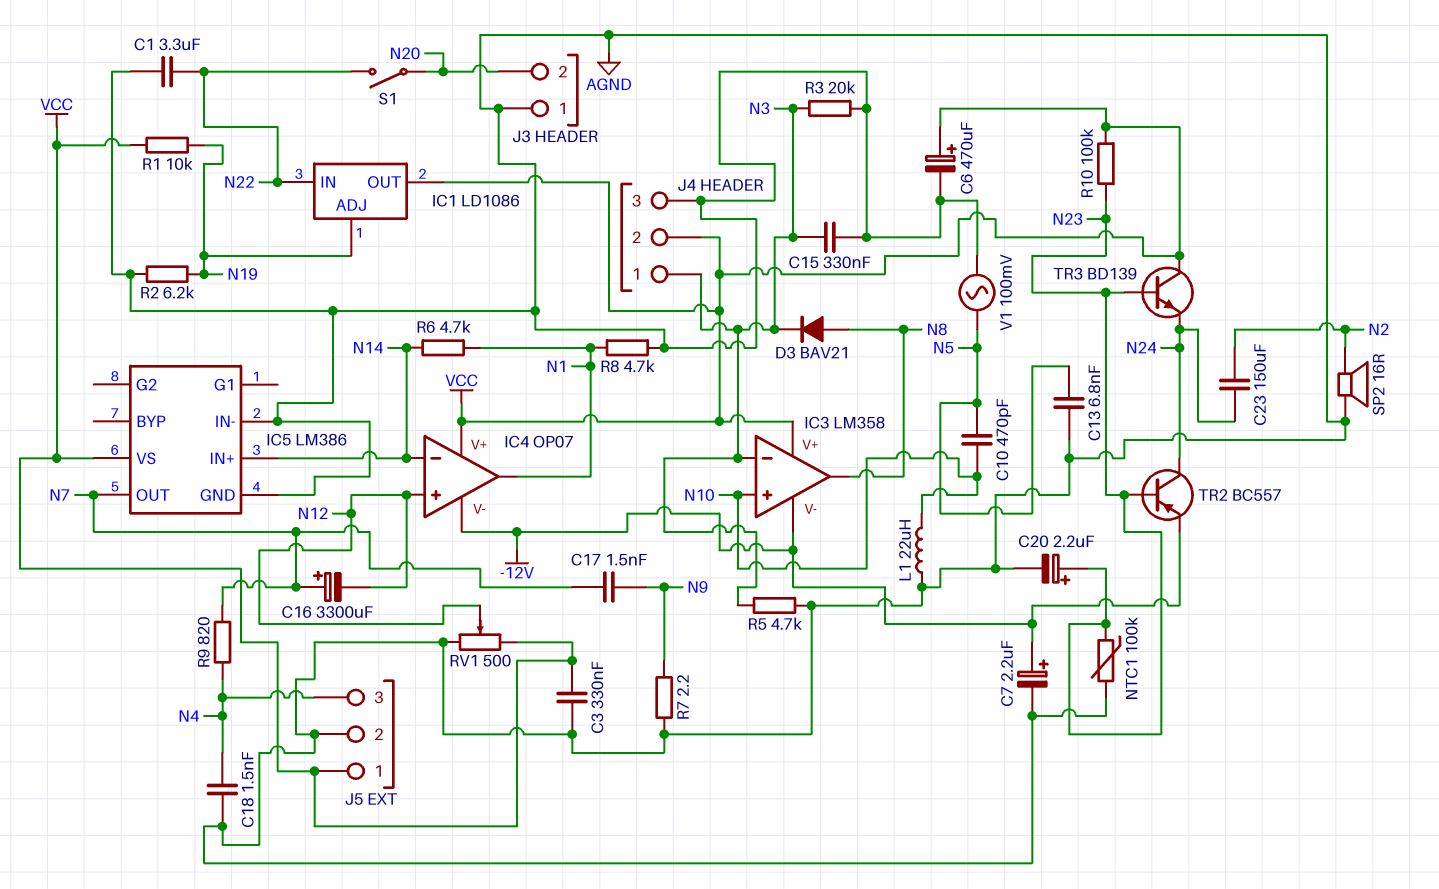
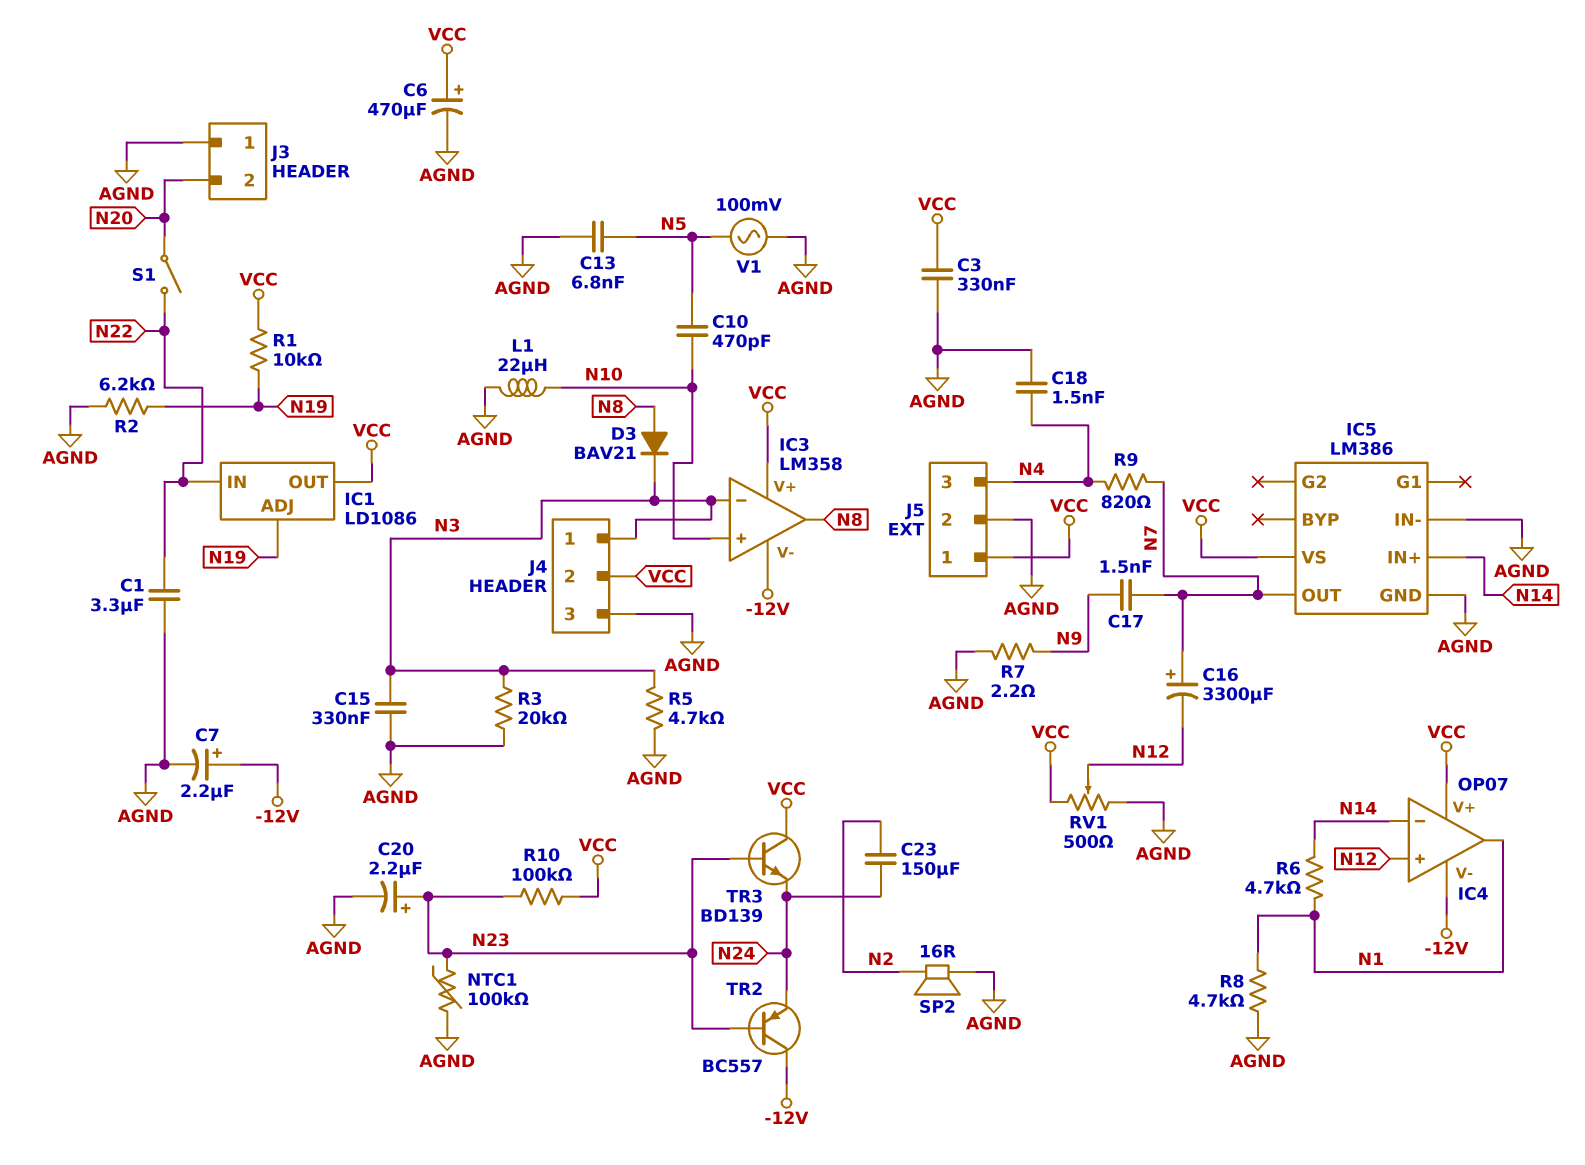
TR2: PNP BC557 (B N23, C N24, E -12V) -> PNP BC557 (B N23, C -12V, E N24)

